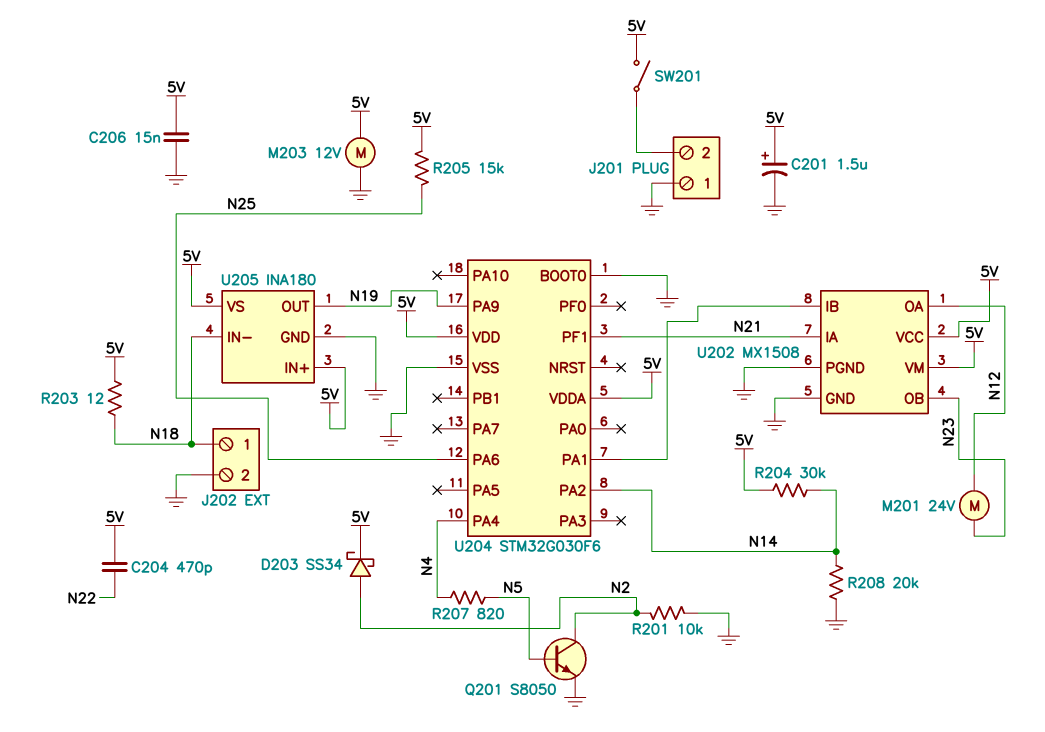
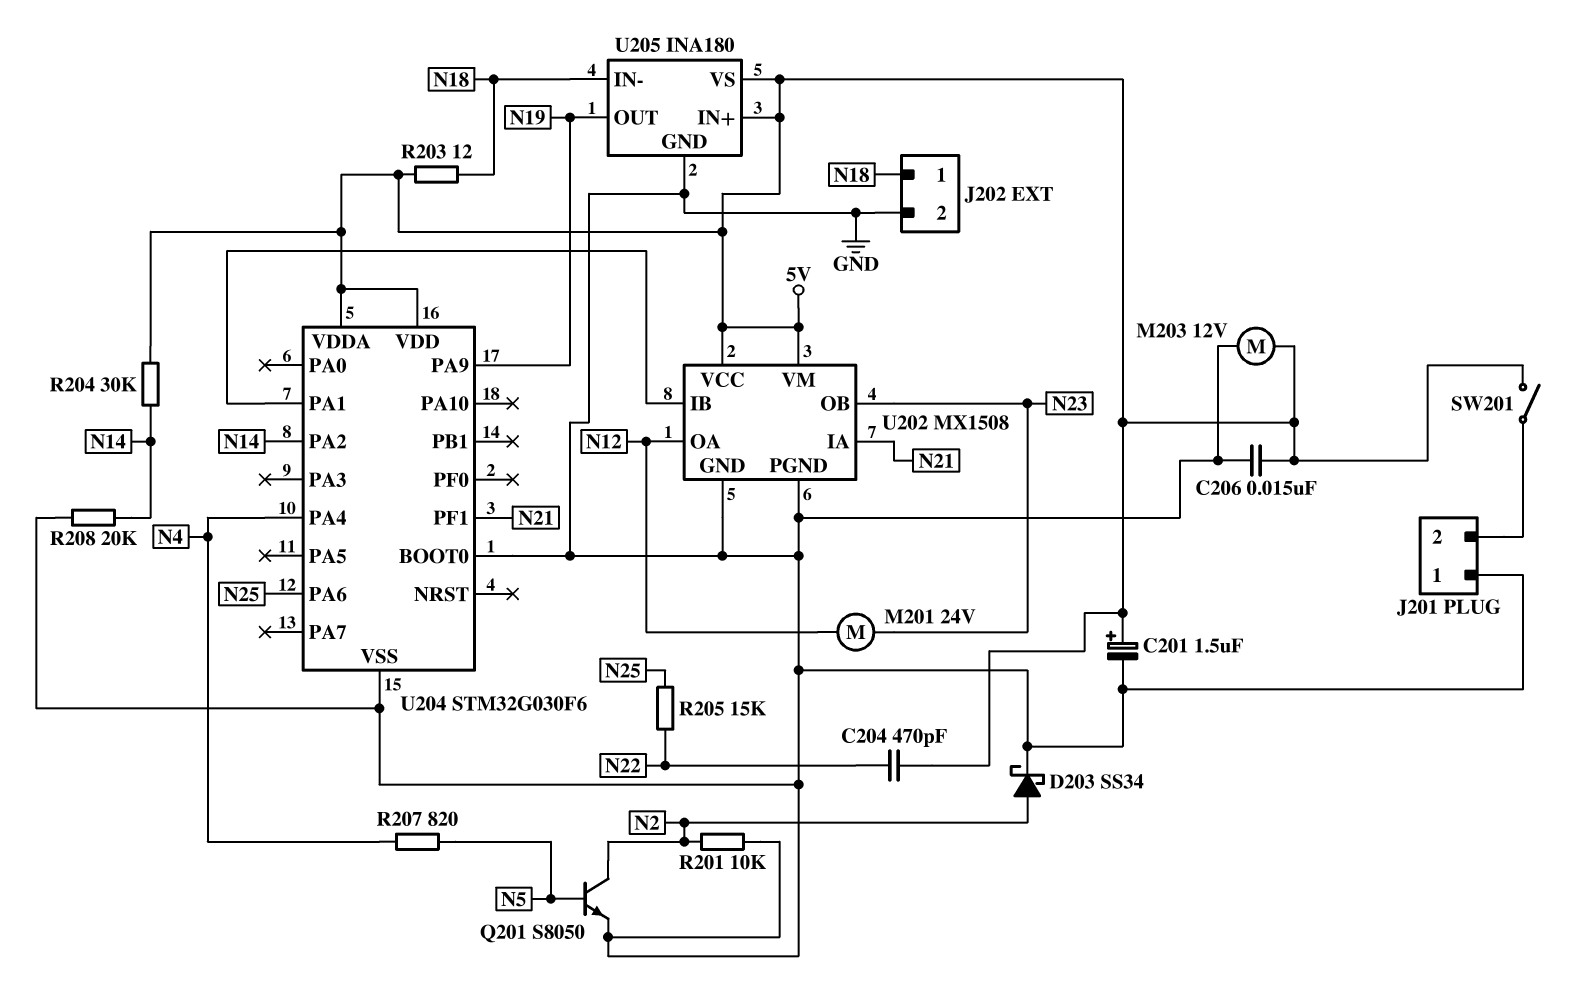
D203: schottky SS34 (A N2, K 5V) -> schottky SS34 (A N2, K GND)
R205: 15k (5V, N25) -> 15k (N22, N25)

